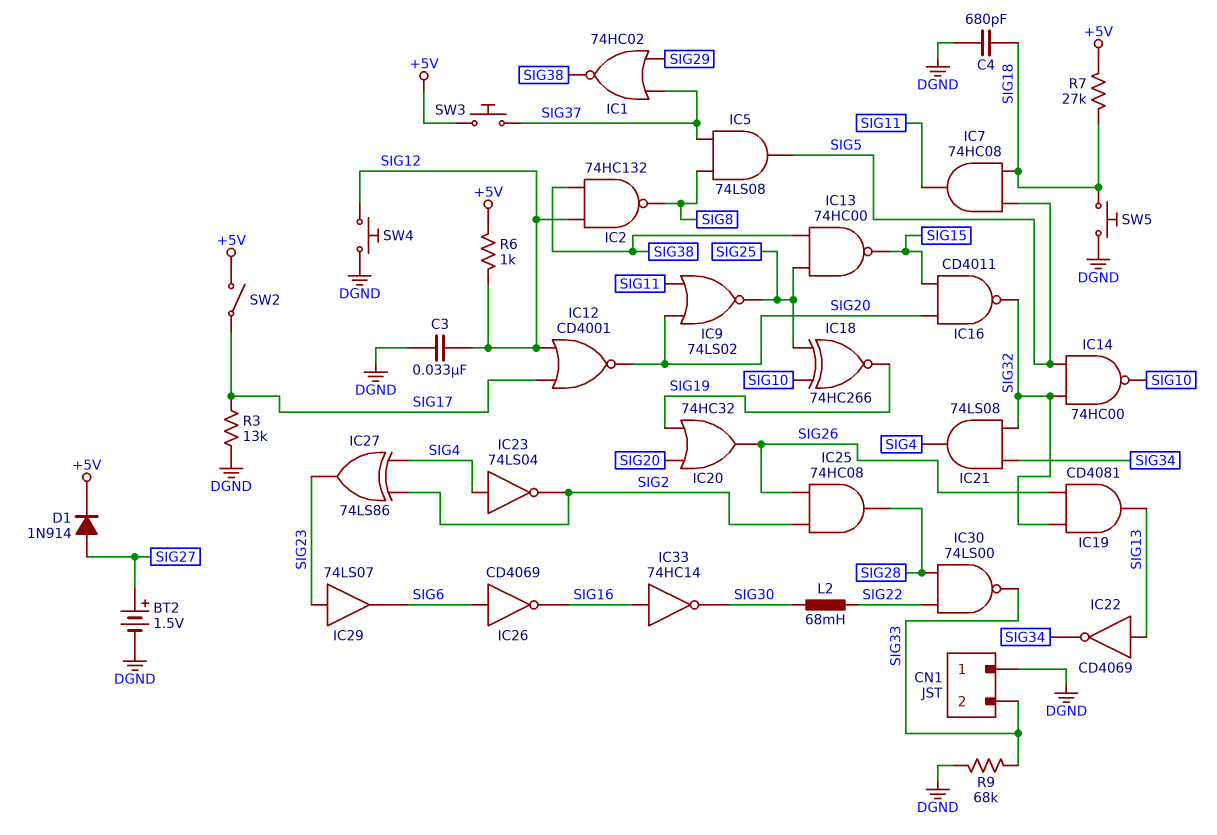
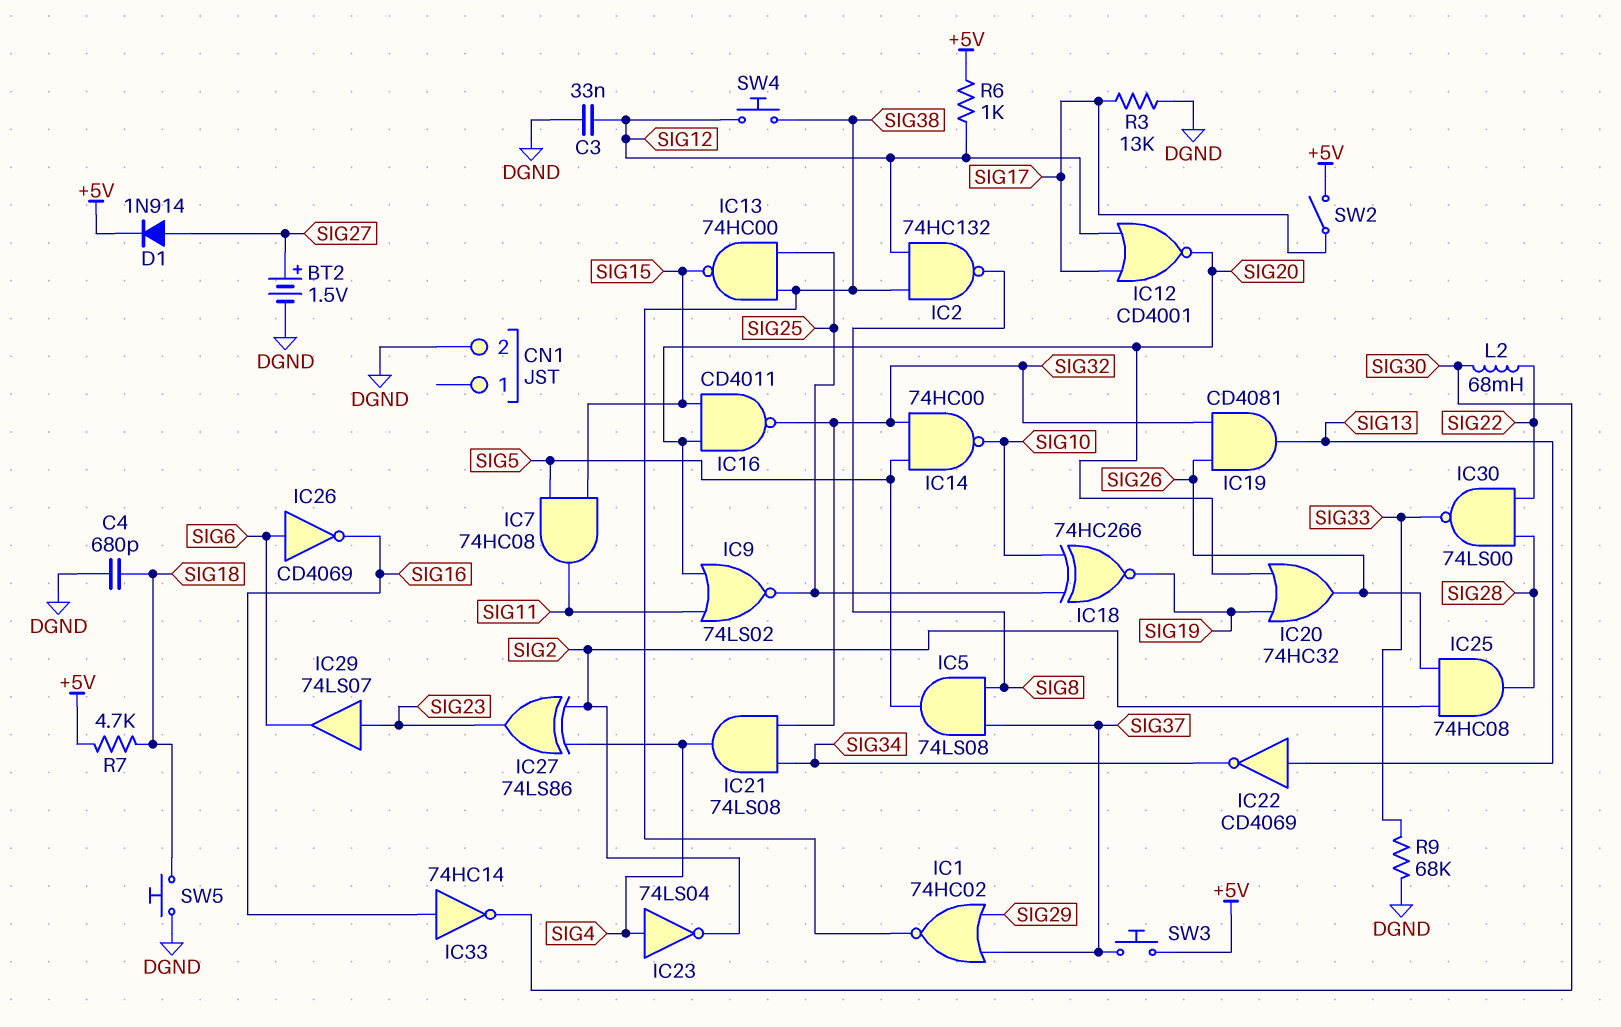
CN1 pin 1: DGND -> none
CN1 pin 2: SIG33 -> DGND
IC7: AND 74HC08 (in SIG5, in SIG18, out SIG11) -> AND 74HC08 (in SIG5, in SIG15, out SIG11)
R7: 27k (+5V, SIG18) -> 4.7k (+5V, SIG18)
SW4: button (DGND, SIG12) -> button (SIG12, SIG38)

